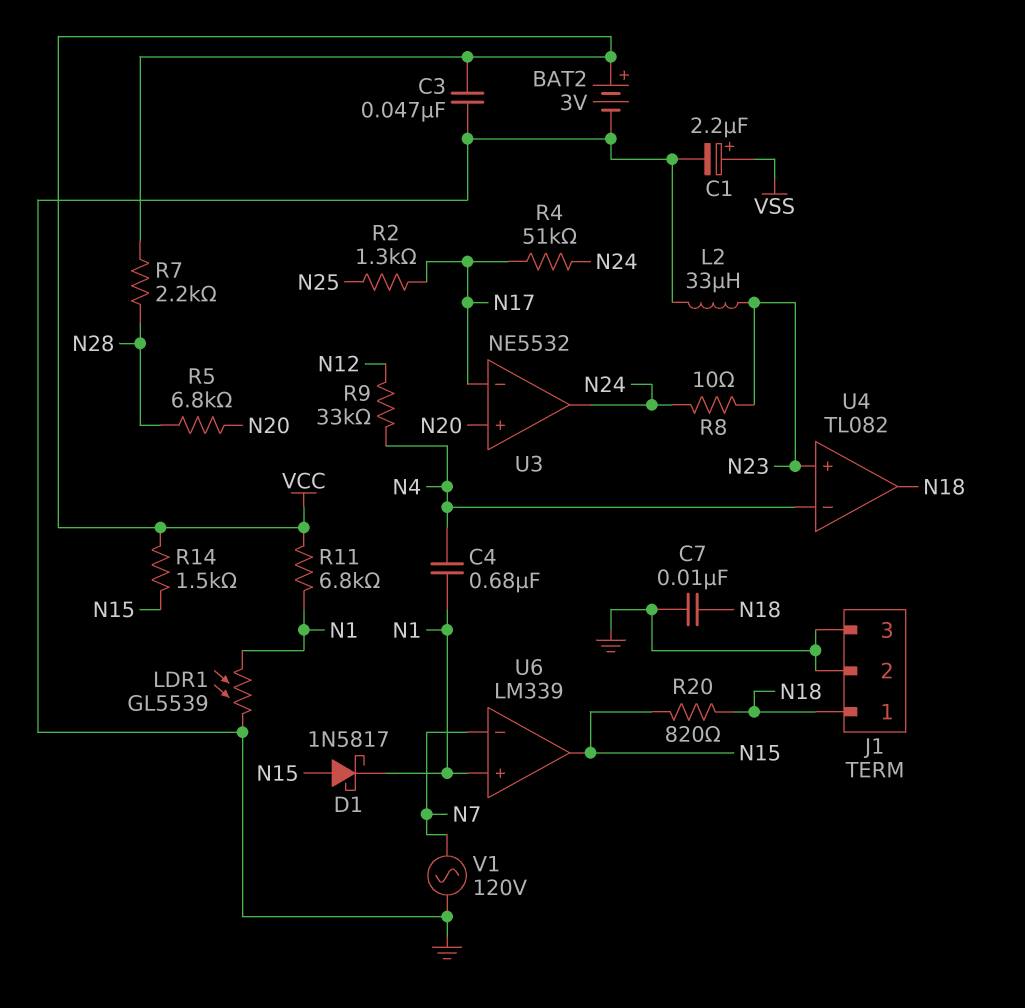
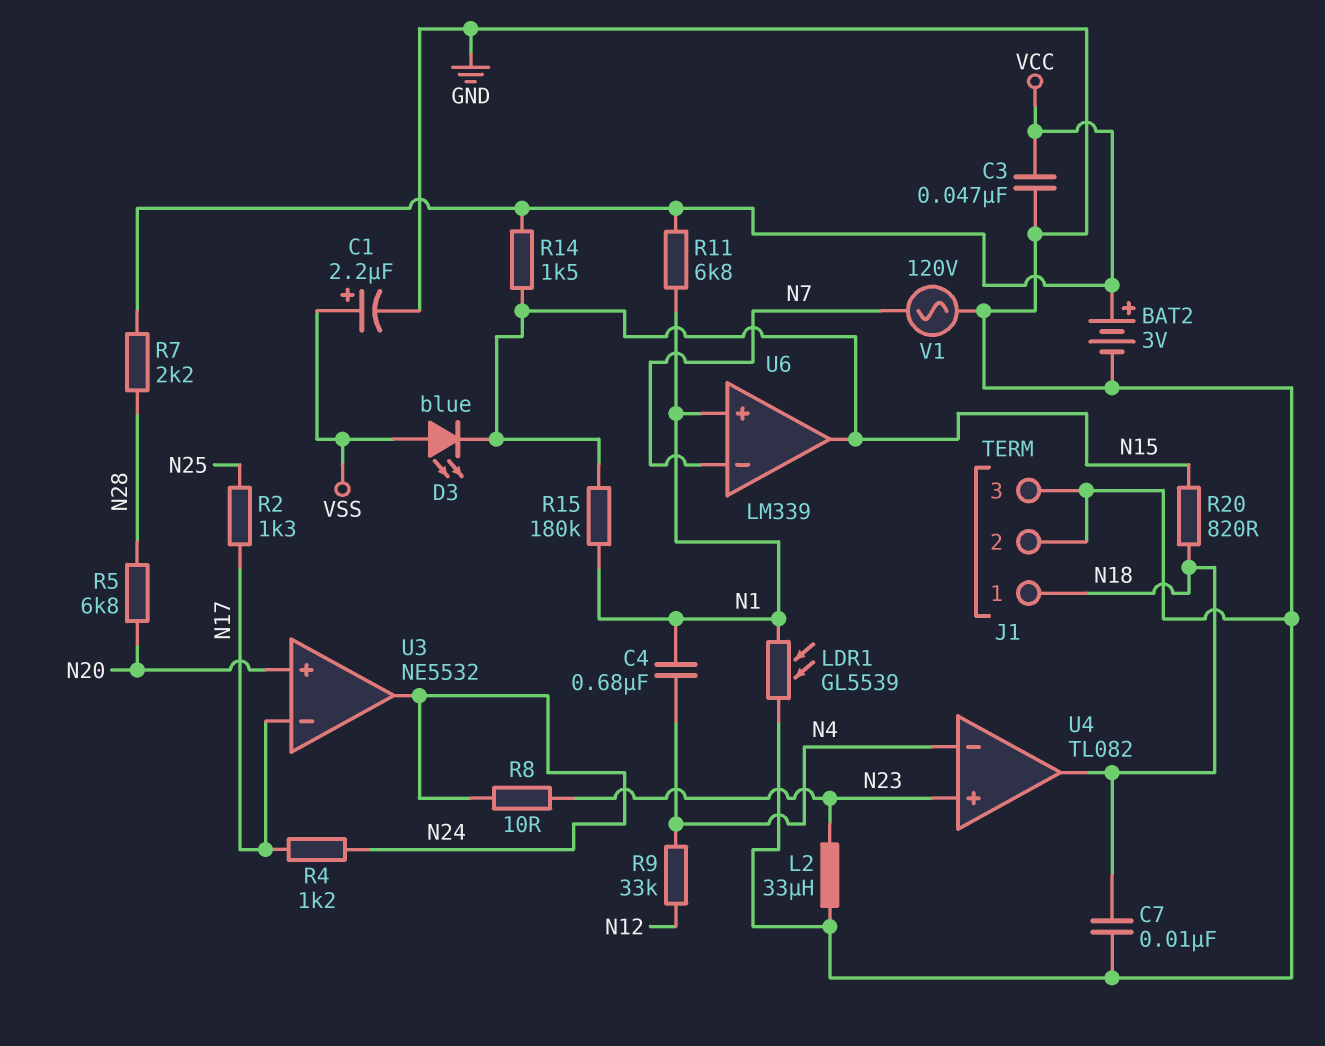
D1: schottky 1N5817 (A N15, K N1) -> none
D3: none -> LED blue (A VSS, K N15)
R4: 51k (N17, N24) -> 1.2k (N17, N24)
R15: none -> 180k (N1, N15)

